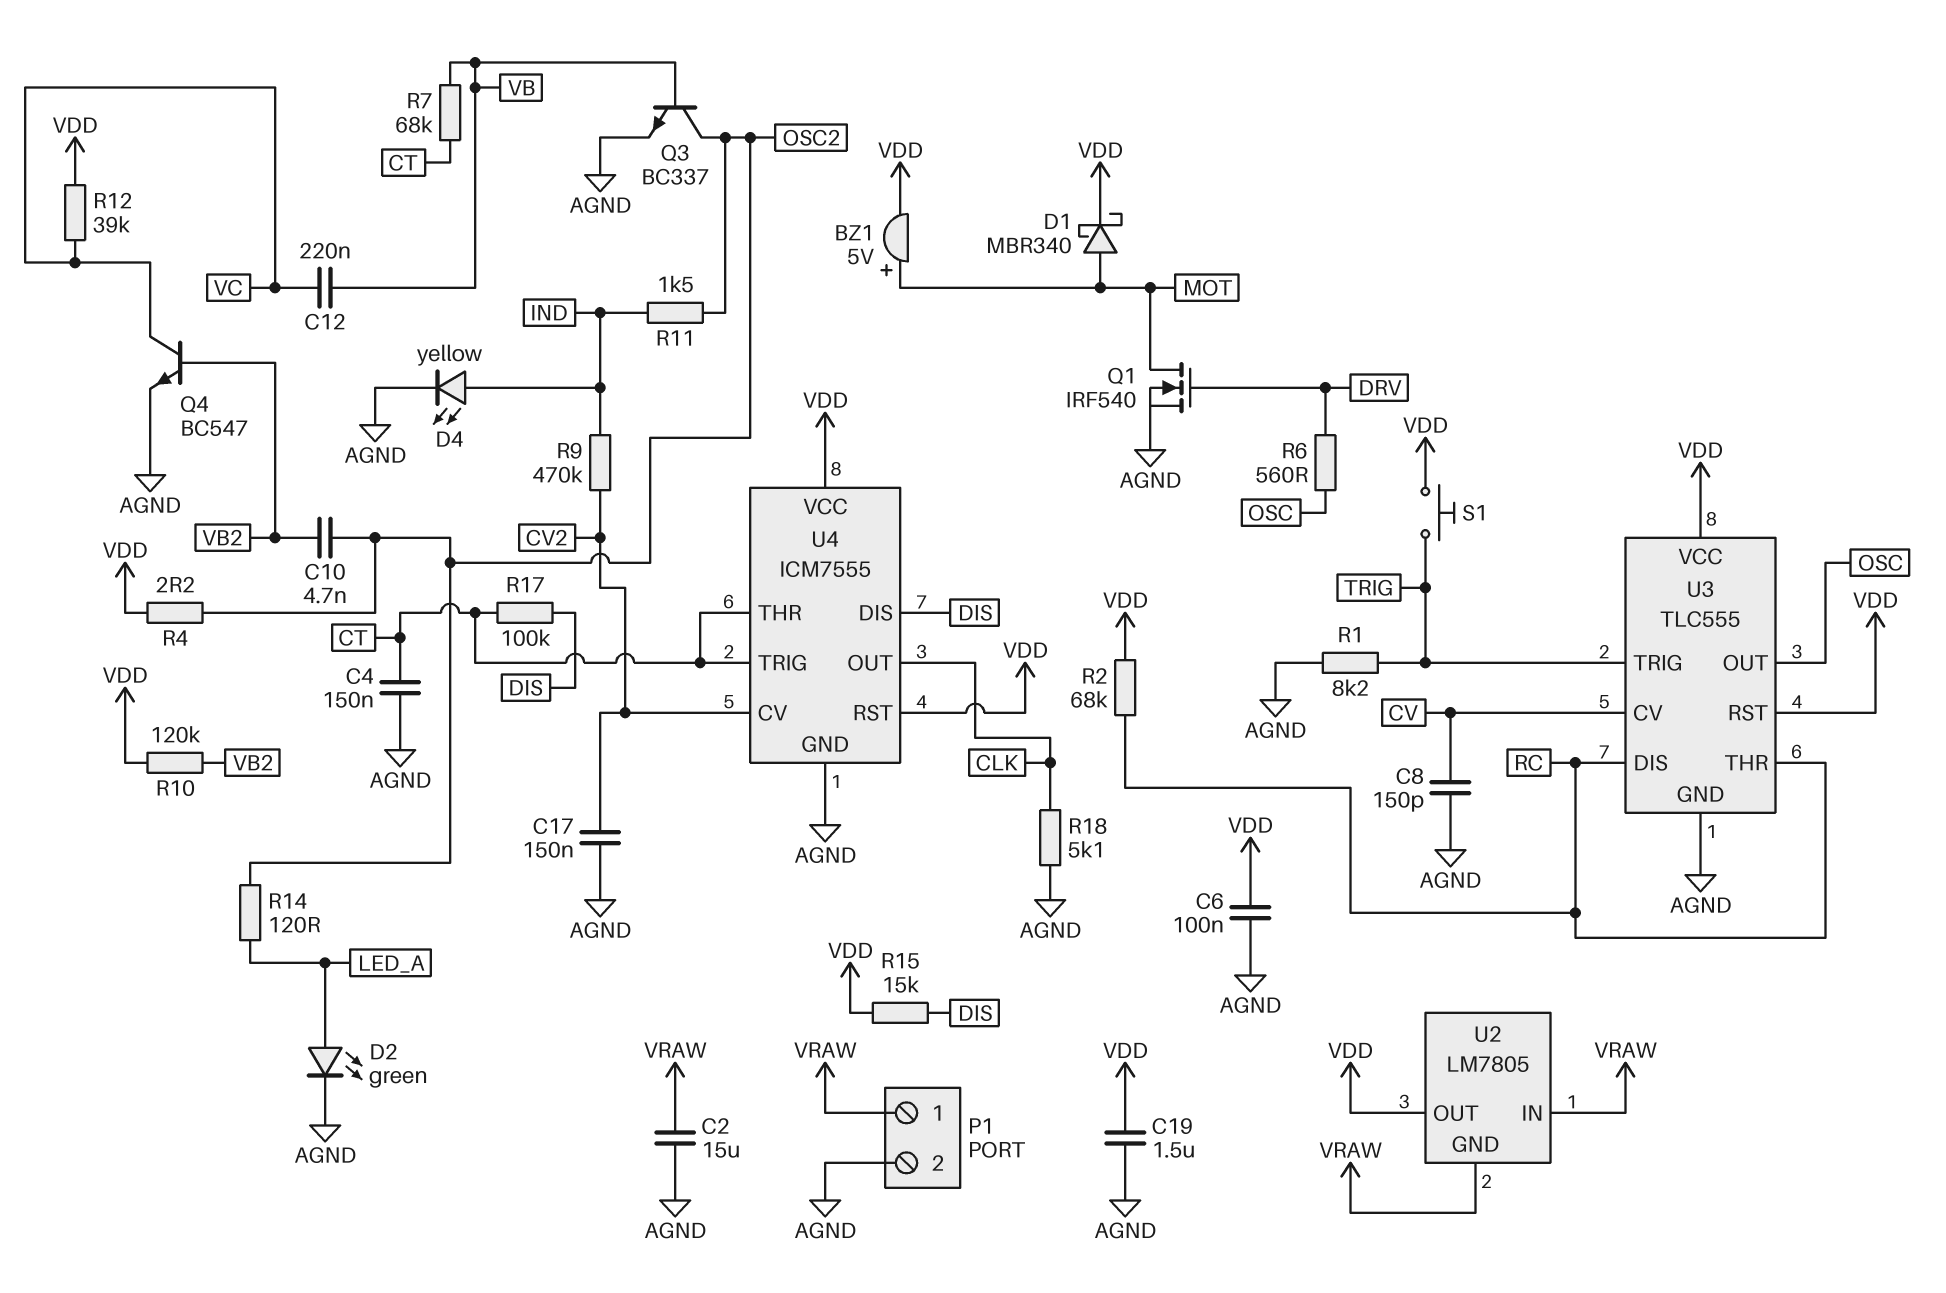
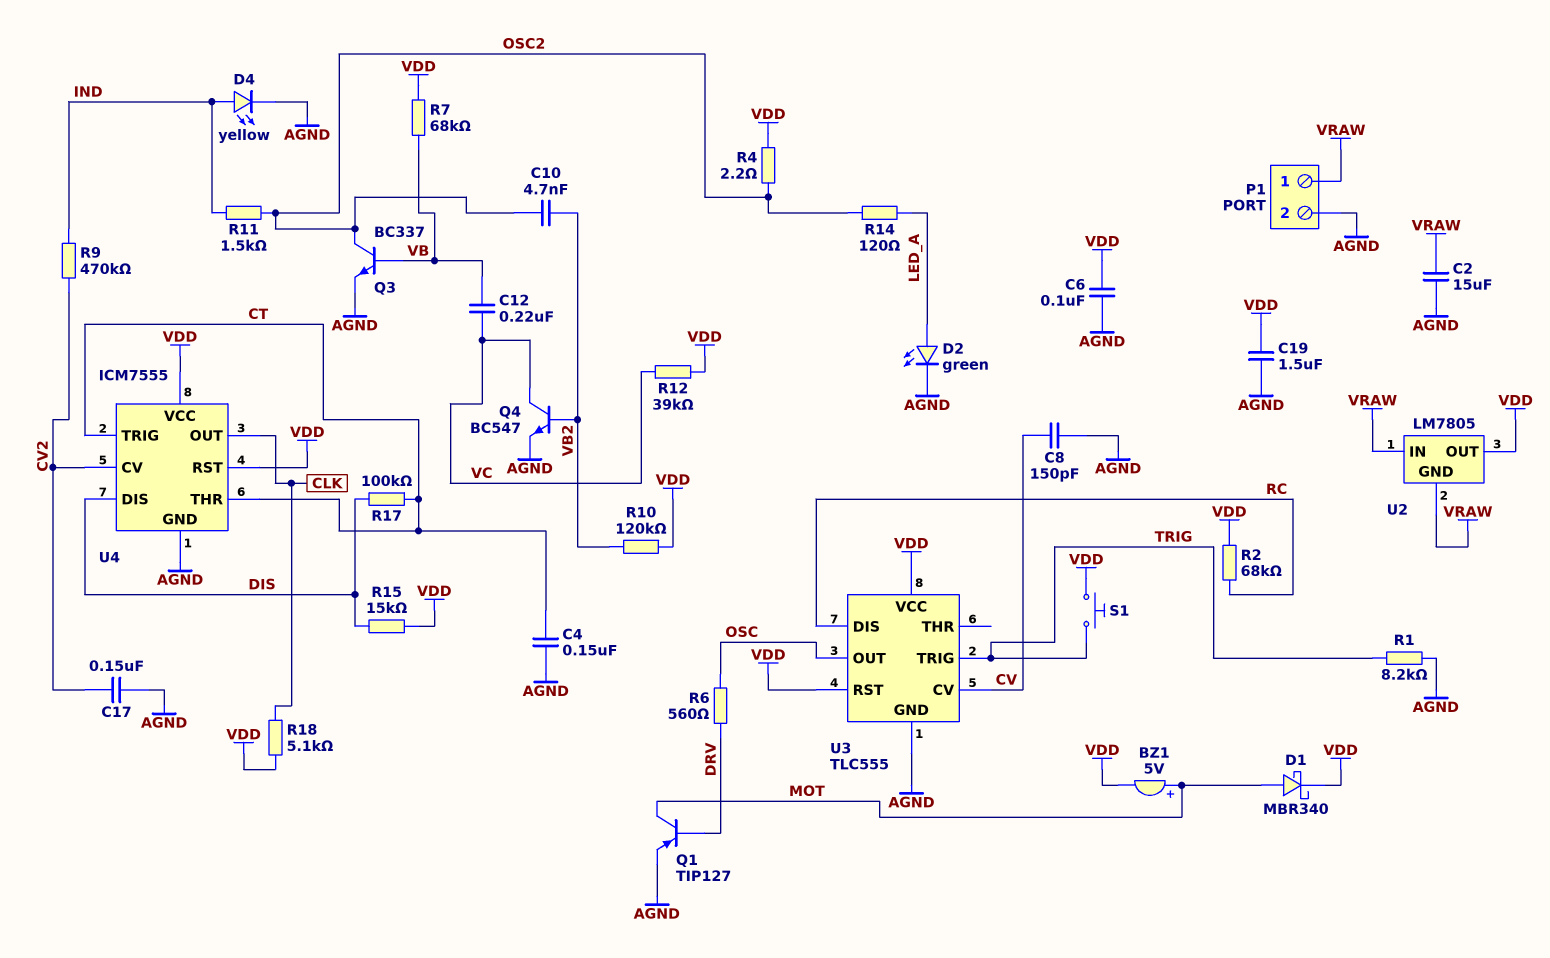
Q1: NMOS IRF540 (G DRV, D MOT, S AGND) -> PNP TIP127 (B DRV, C MOT, E AGND)
R7: 68k (CT, VB) -> 68k (VB, VDD)
R18: 5.1k (AGND, CLK) -> 5.1k (CLK, VDD)
U3 pin THR: RC -> none

